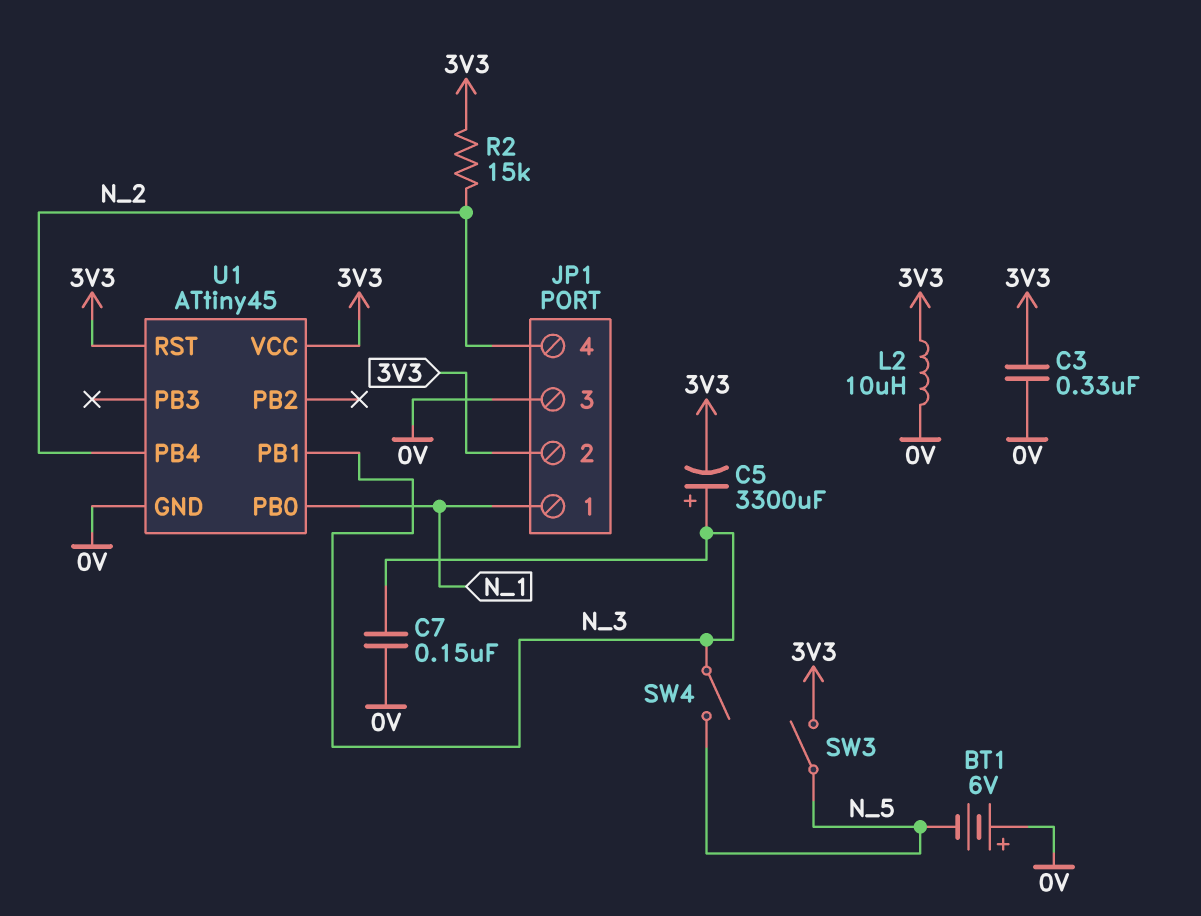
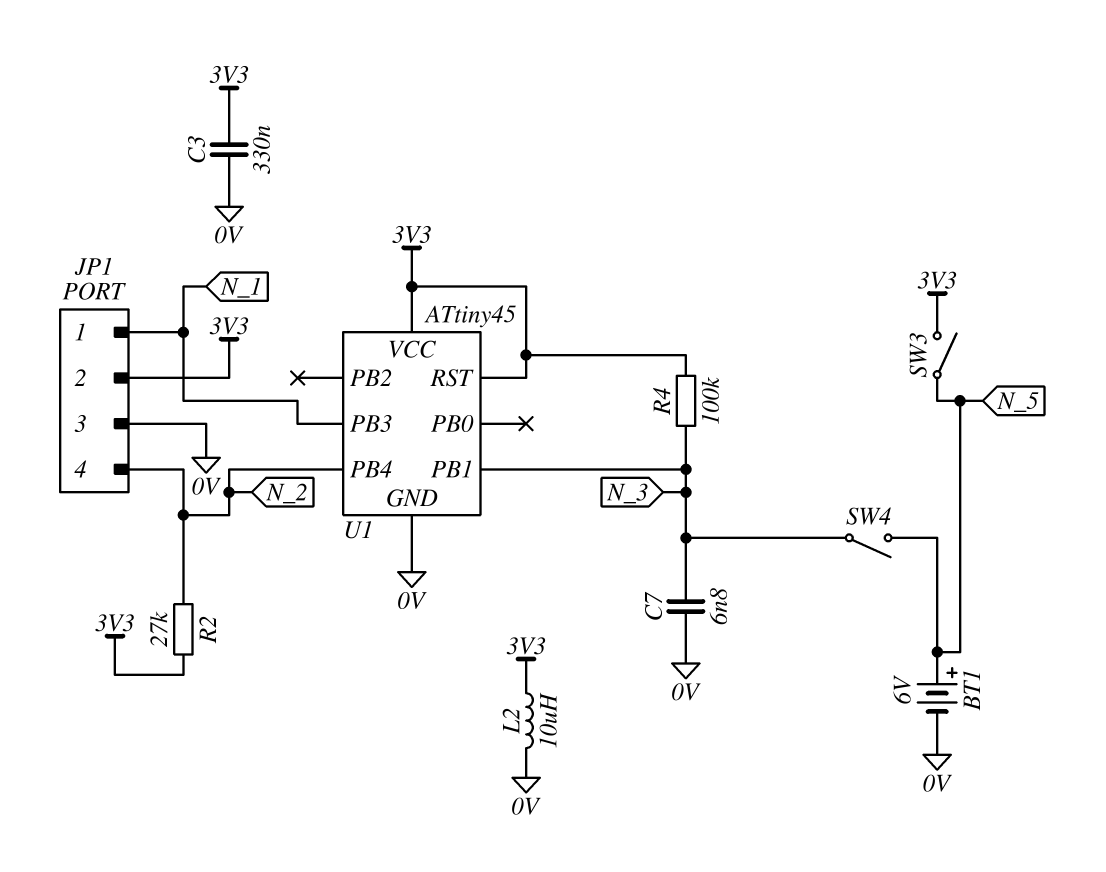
BT1: 6V (plus 0V, minus N_5) -> 6V (plus N_5, minus 0V)
C5: 3300uF (plus N_3, minus 3V3) -> none
C7: 150nF (0V, N_3) -> 6.8nF (0V, N_3)
R2: 15k (3V3, N_2) -> 27k (3V3, N_2)
R4: none -> 100k (3V3, N_3)
U1 pin PB0: N_1 -> none
U1 pin PB3: none -> N_1

